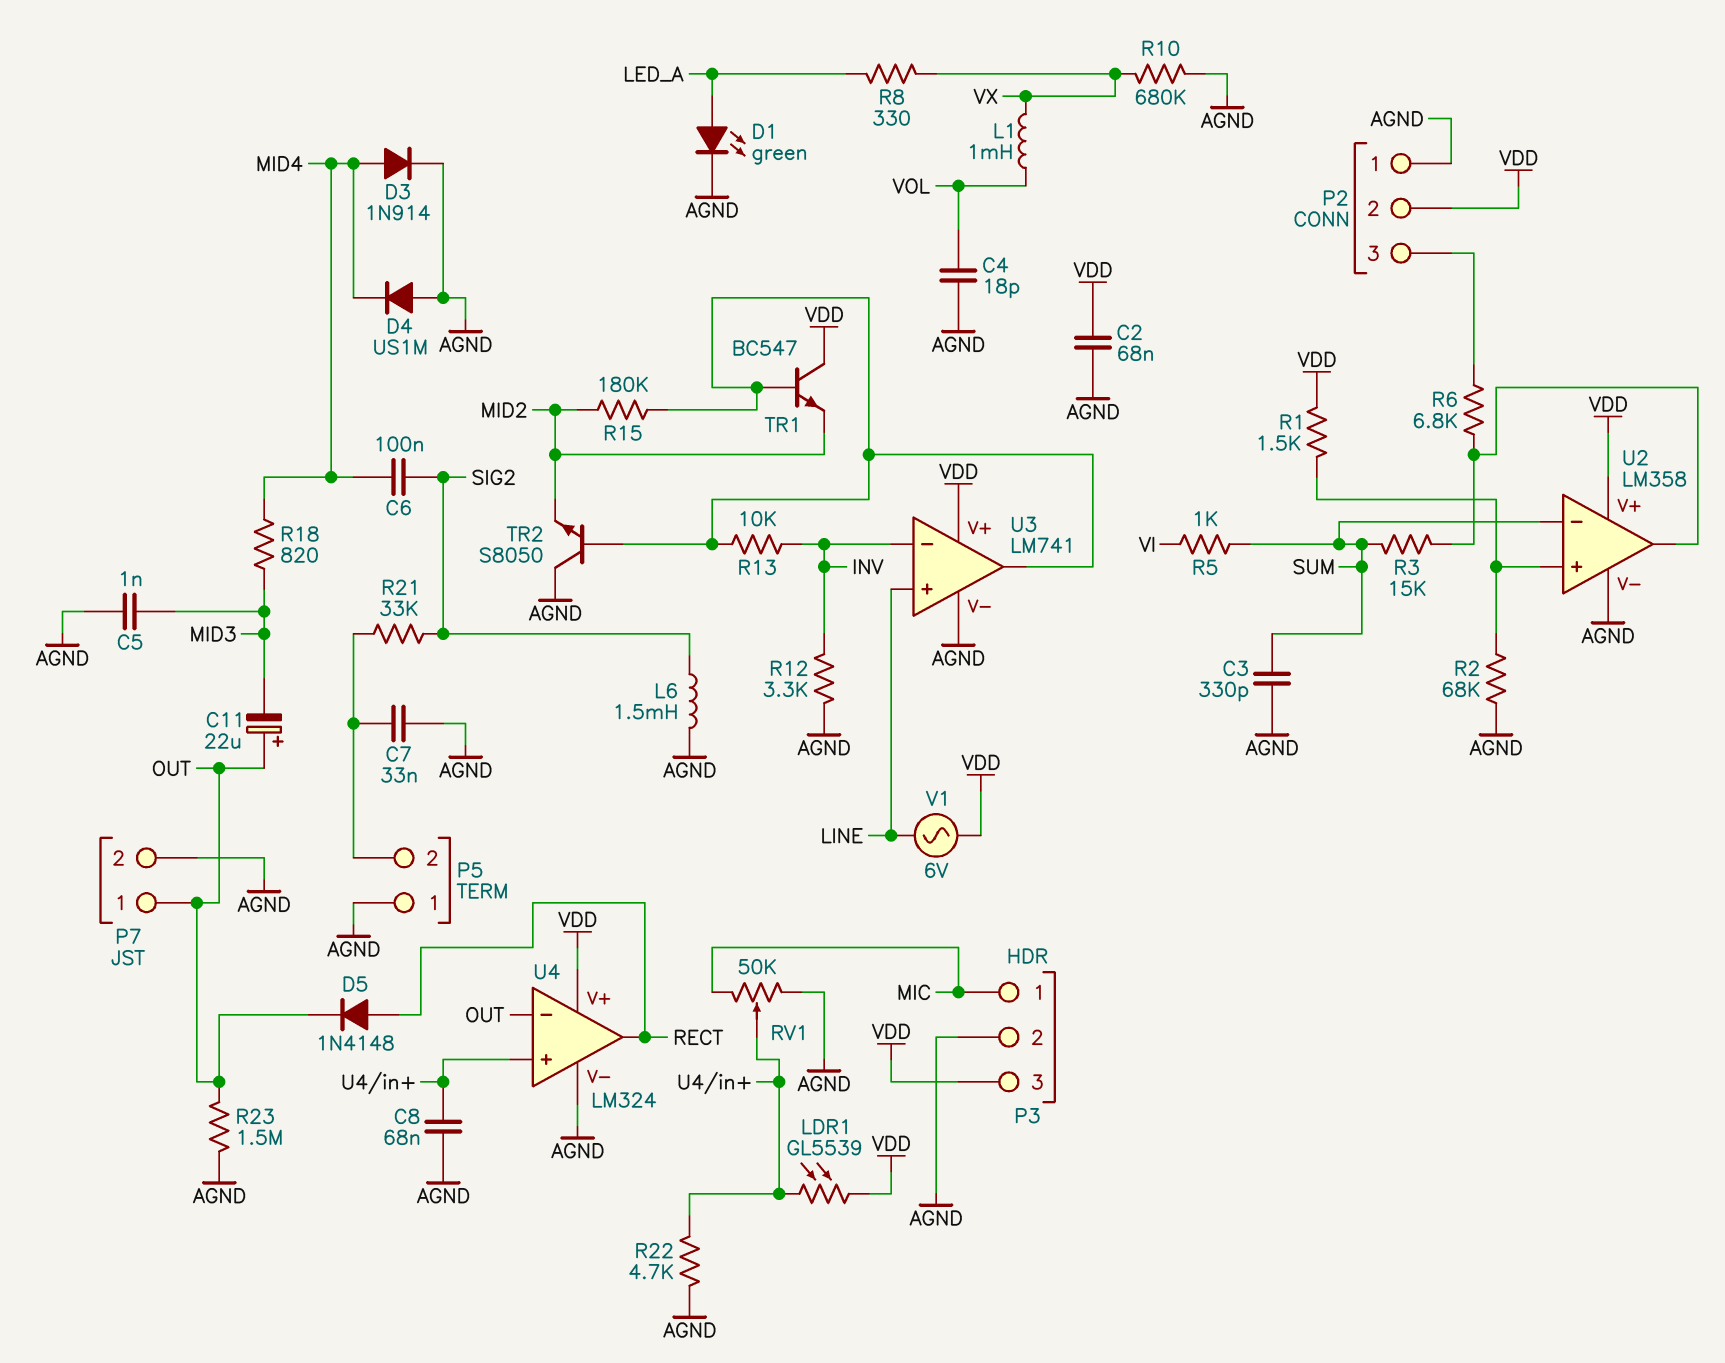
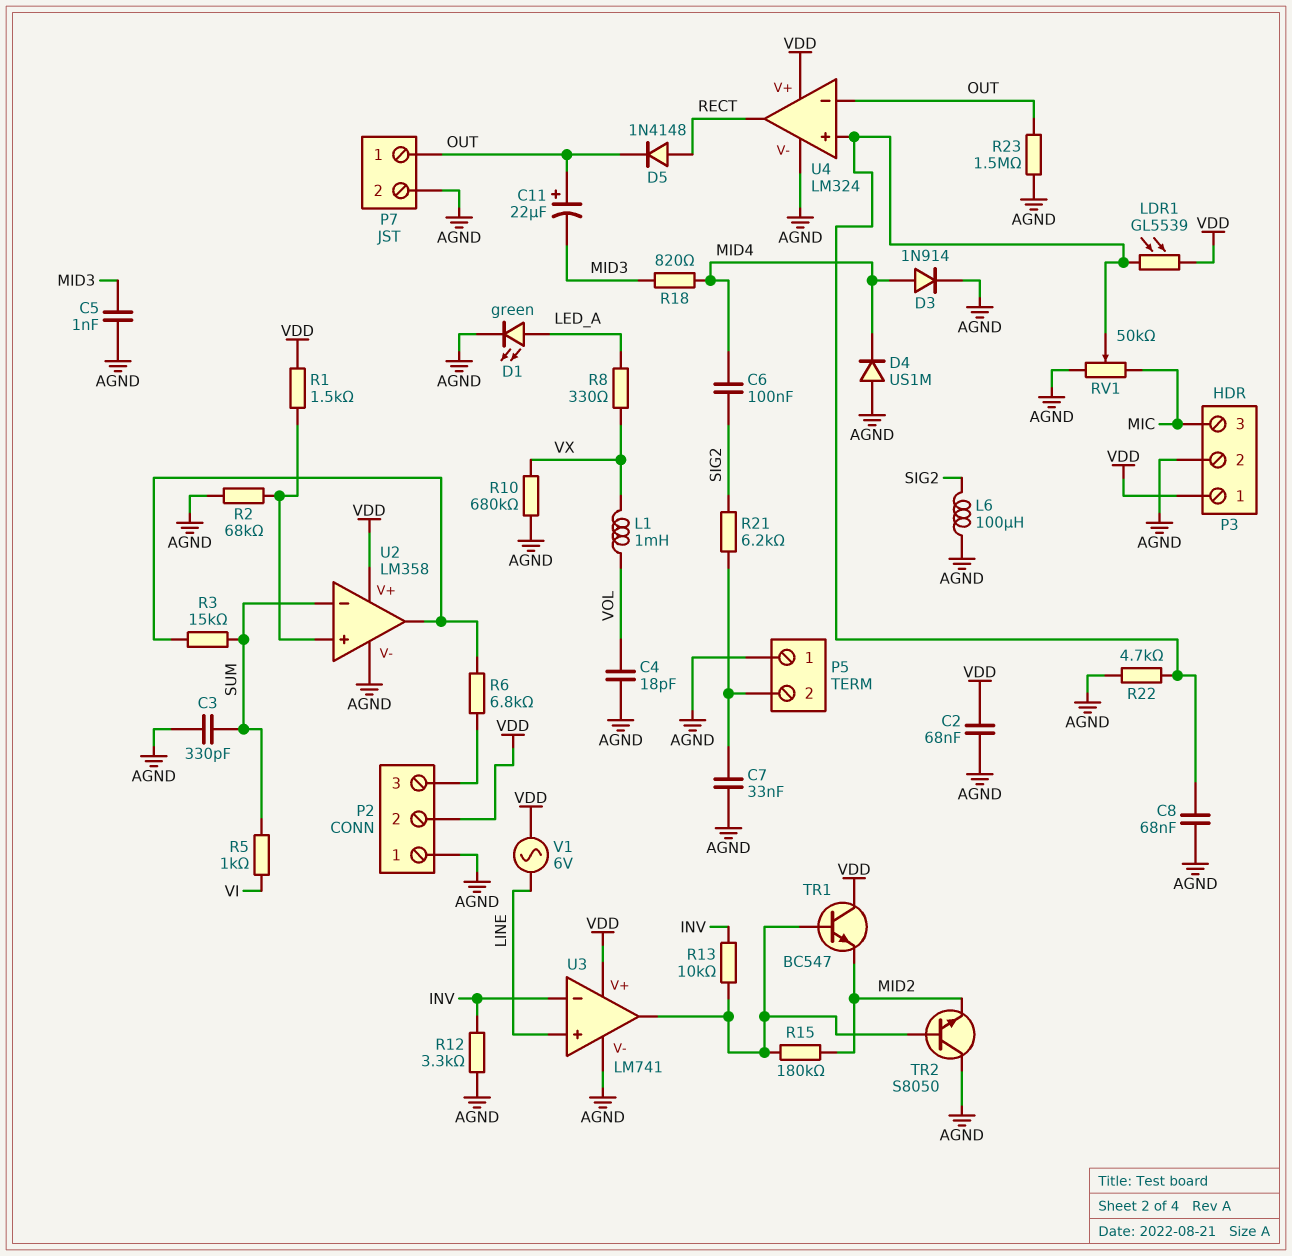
L6: 1.5mH (AGND, SIG2) -> 100uH (AGND, SIG2)
P3 pin 1: MIC -> VDD
P3 pin 3: VDD -> MIC
R21: 33k (P5/2, SIG2) -> 6.2k (P5/2, SIG2)

